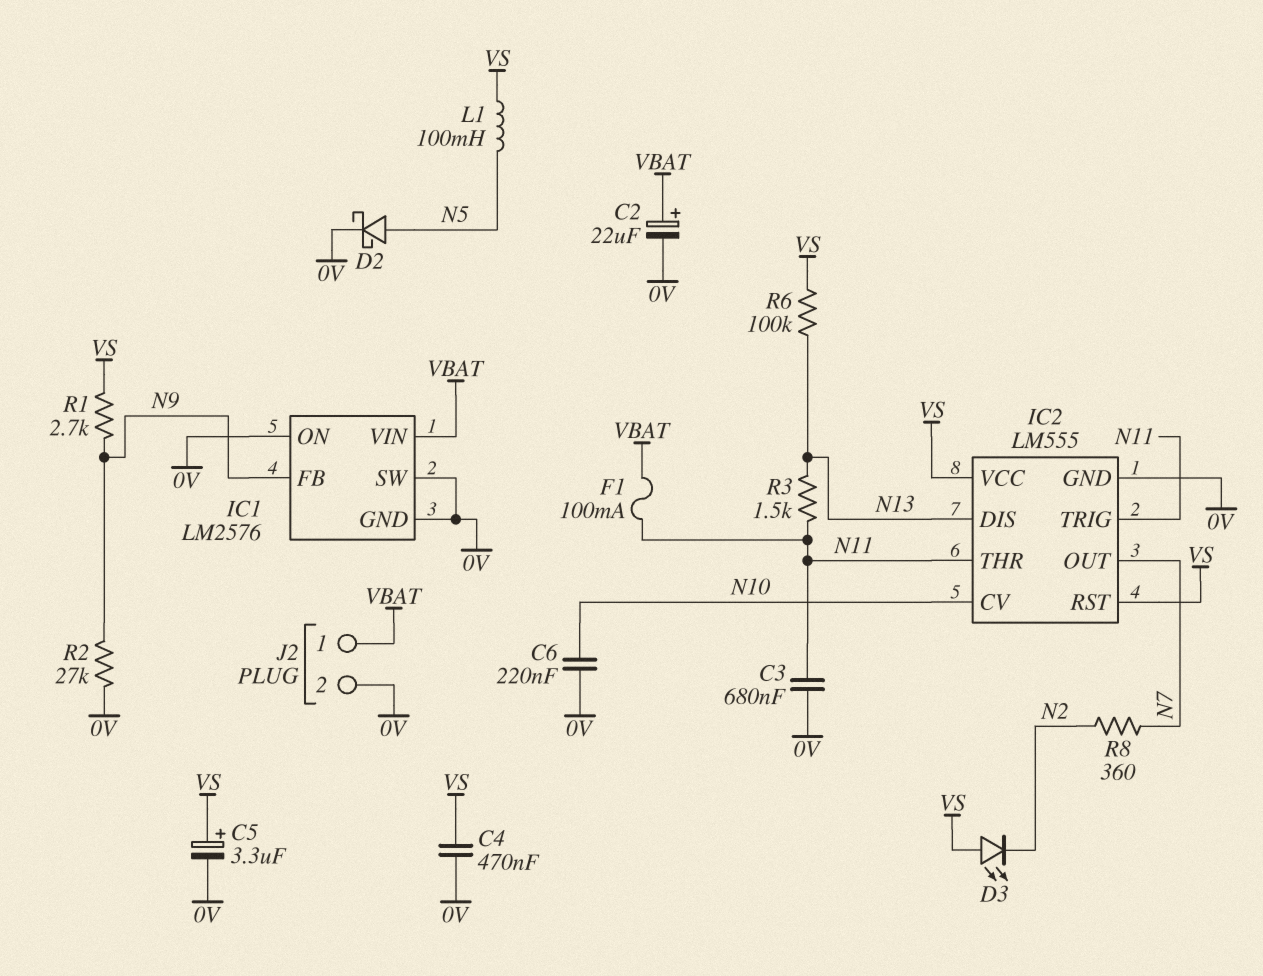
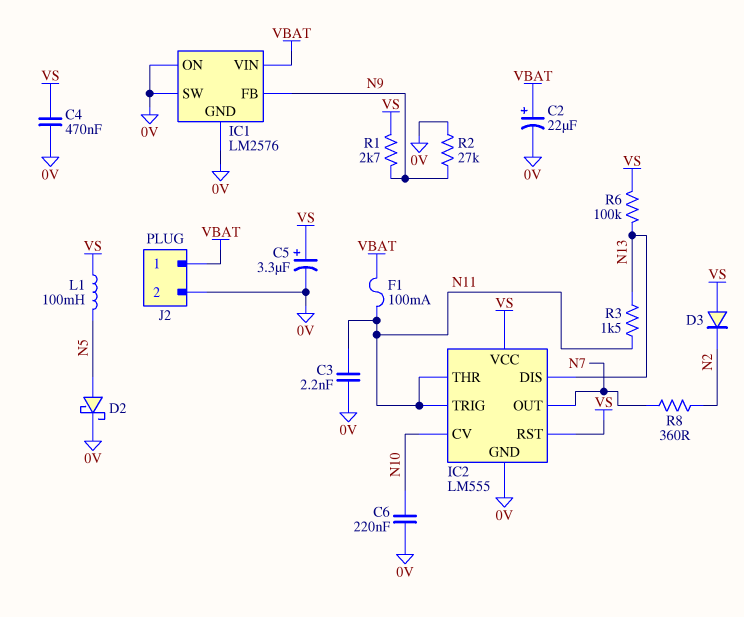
C3: 680nF (0V, N11) -> 2.2nF (0V, N11)
D3: LED (A VS, K N2) -> diode (A VS, K N2)

